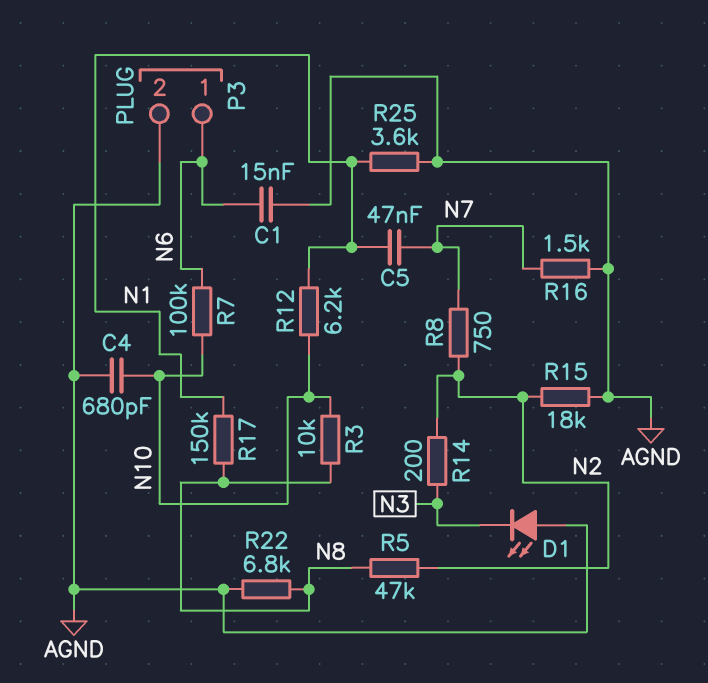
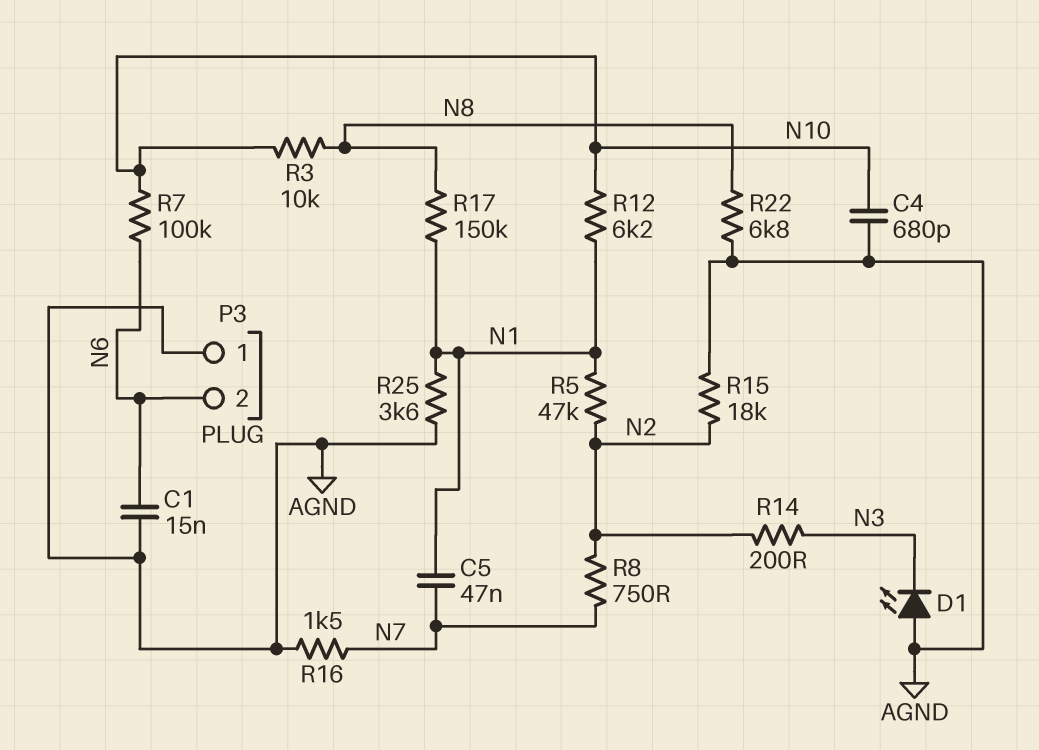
P3 pin 1: N6 -> AGND
P3 pin 2: AGND -> N6
R5: 47k (N2, N8) -> 47k (N1, N2)

